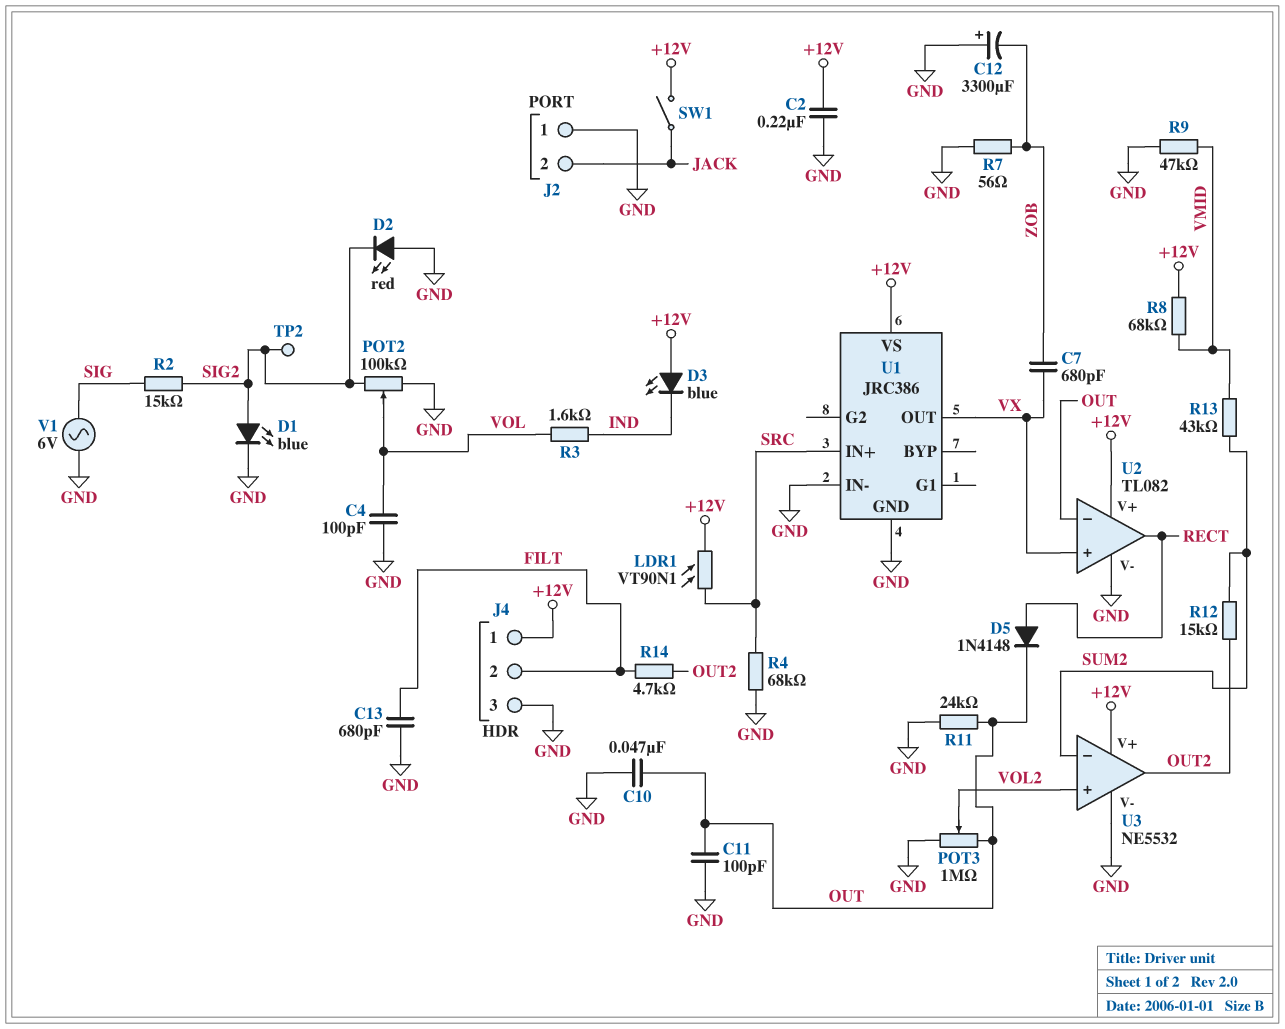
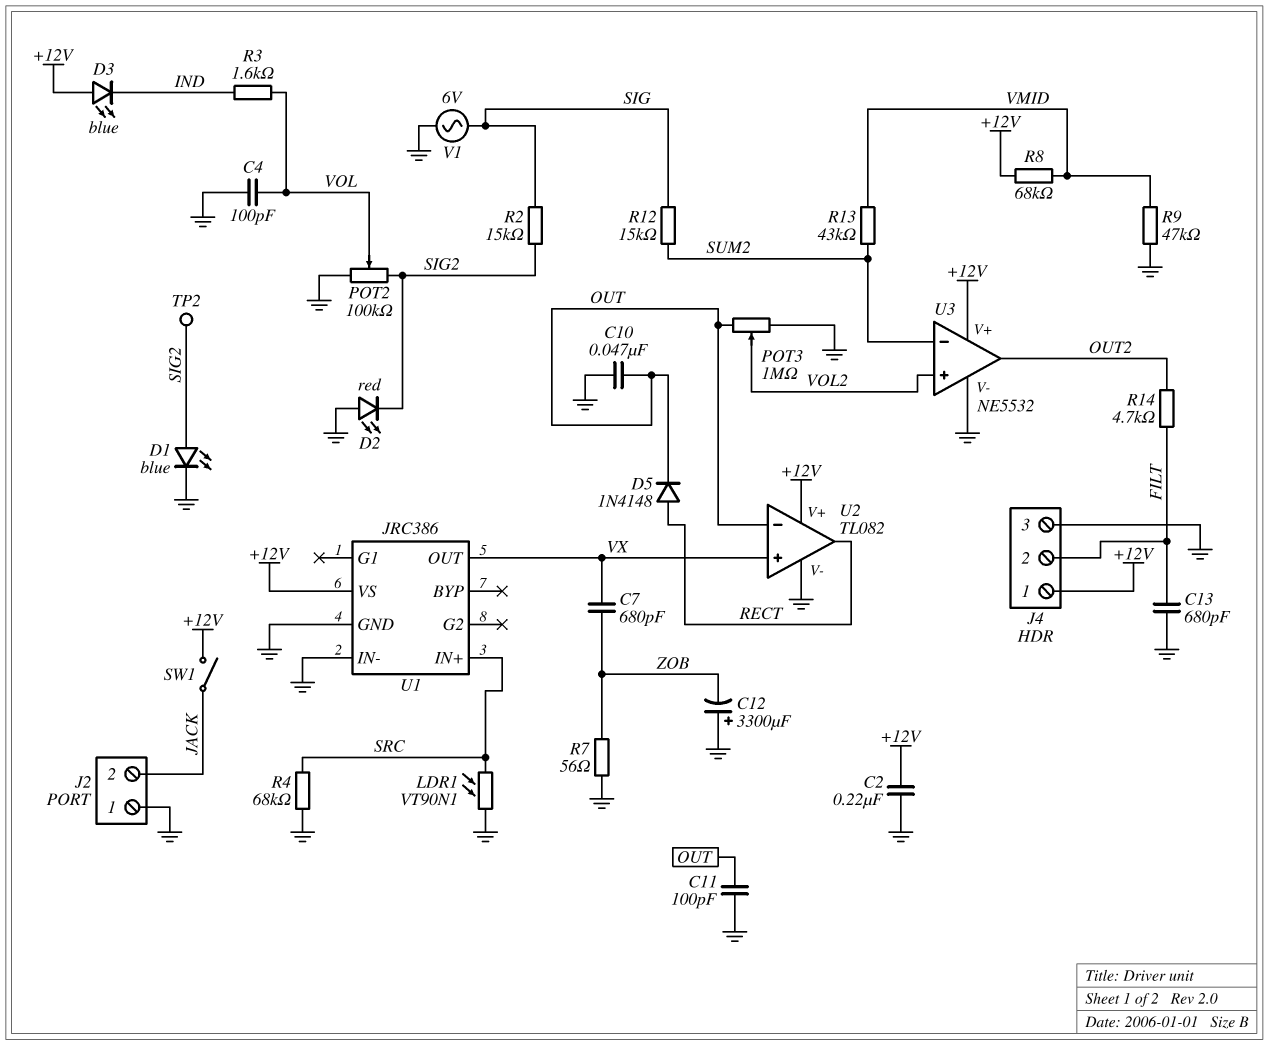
LDR1: VT90N1 (+12V, SRC) -> VT90N1 (GND, SRC)
R11: 24k (GND, OUT) -> none
R12: 15k (OUT2, SUM2) -> 15k (SIG, SUM2)

